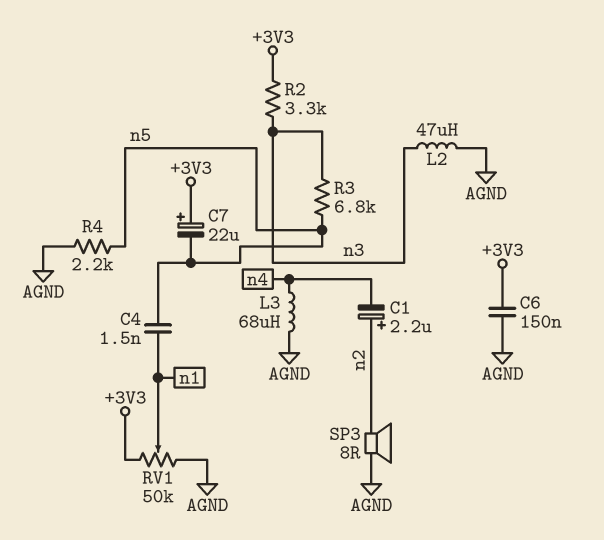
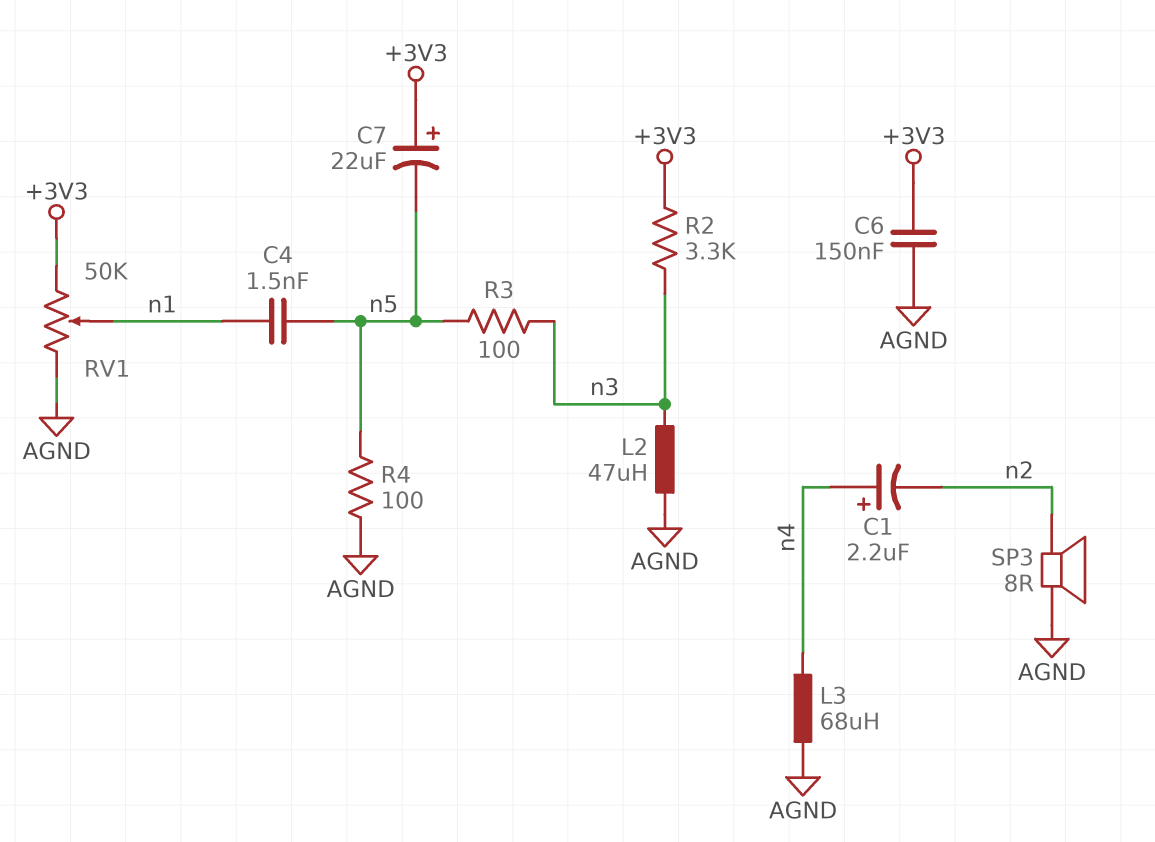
C1: 2.2uF (plus n2, minus n4) -> 2.2uF (plus n4, minus n2)
R3: 6.8k (n3, n5) -> 100 (n3, n5)
R4: 2.2k (AGND, n5) -> 100 (AGND, n5)

